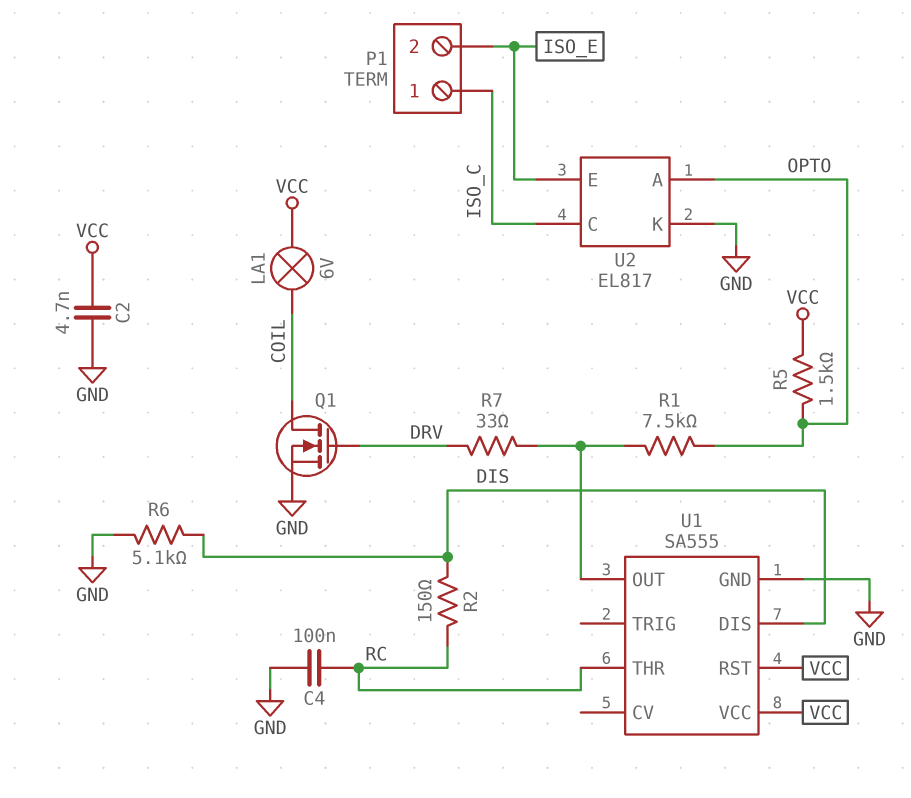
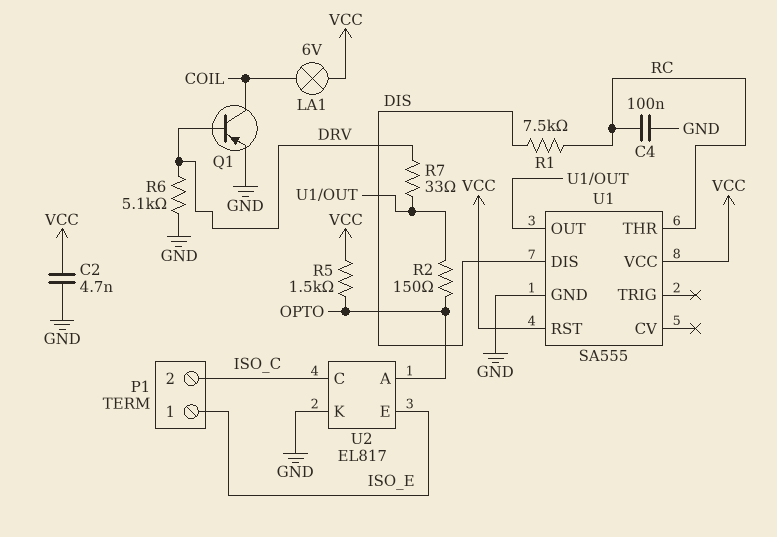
P1 pin 1: ISO_C -> ISO_E
P1 pin 2: ISO_E -> ISO_C
Q1: NMOS (G DRV, D COIL, S GND) -> PNP (B DRV, C COIL, E GND)
R1: 7.5k (OPTO, U1/OUT) -> 7.5k (DIS, RC)
R2: 150 (DIS, RC) -> 150 (OPTO, U1/OUT)
R6: 5.1k (DIS, GND) -> 5.1k (DRV, GND)

